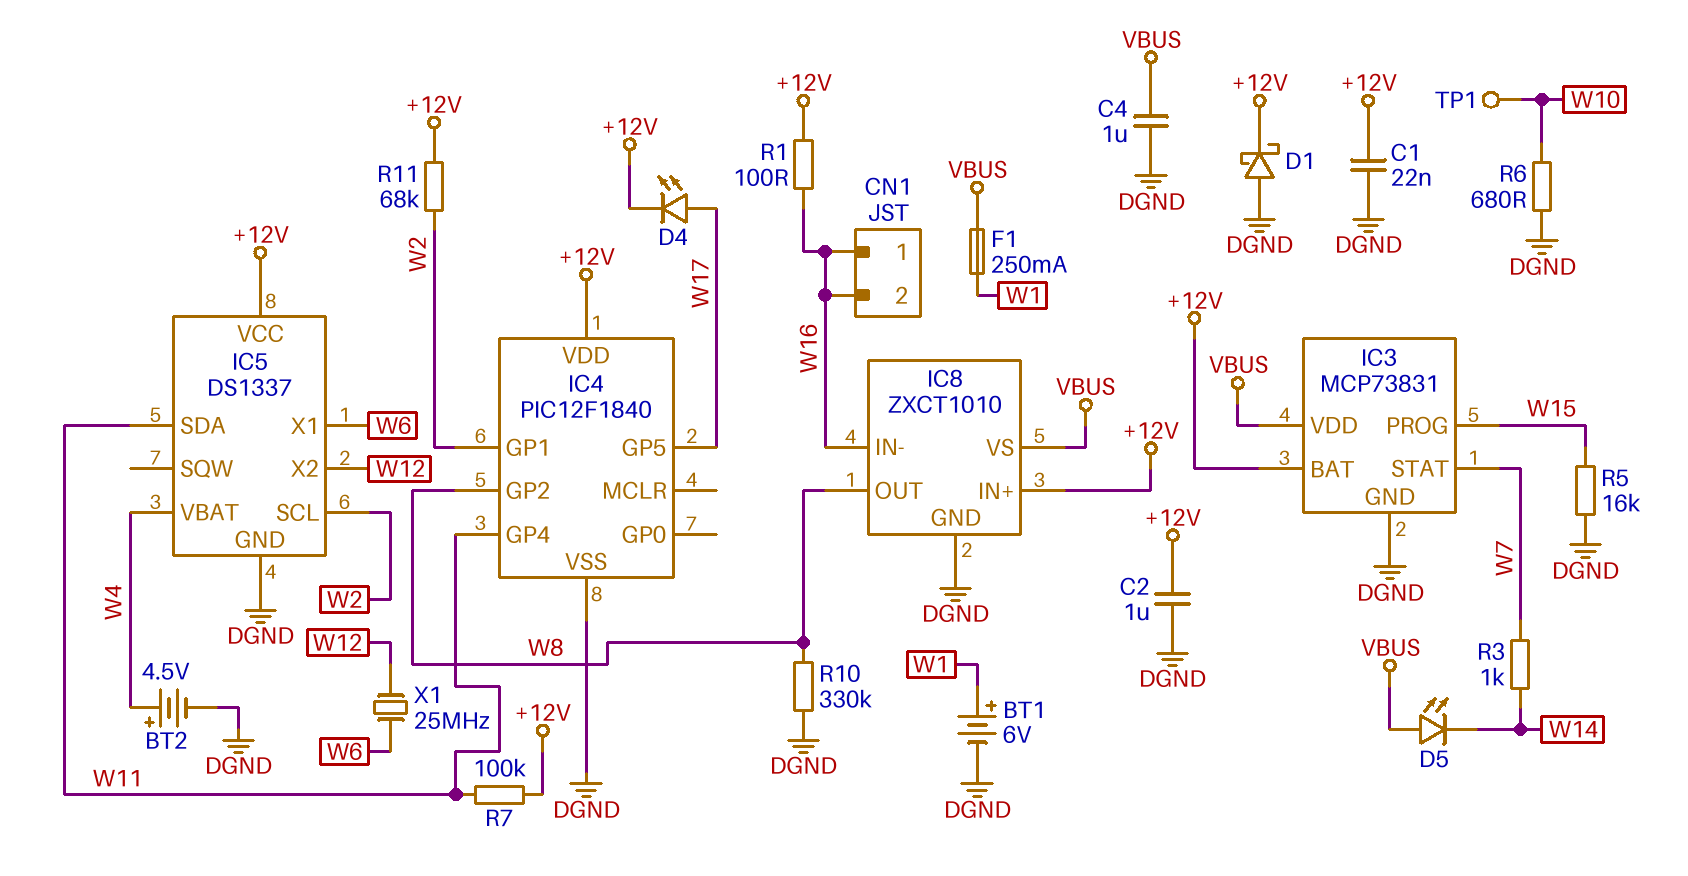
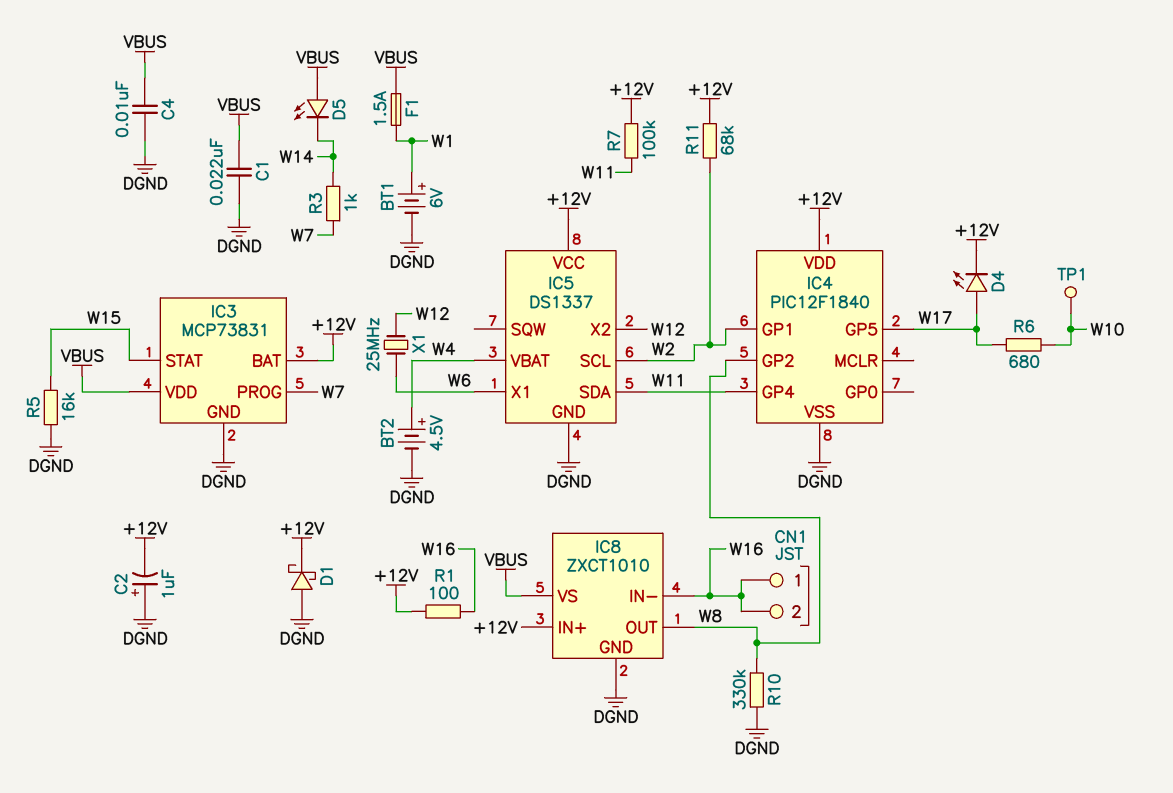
C1: 22nF (+12V, DGND) -> 22nF (DGND, VBUS)
C2: 1uF (+12V, DGND) -> 1uF (plus DGND, minus +12V)
C4: 1uF (DGND, VBUS) -> 10nF (DGND, VBUS)
F1: 250mA (VBUS, W1) -> 1.5A (VBUS, W1)
IC3 pin PROG: W15 -> W7
IC3 pin STAT: W7 -> W15
R6: 680 (DGND, W10) -> 680 (W10, W17)

